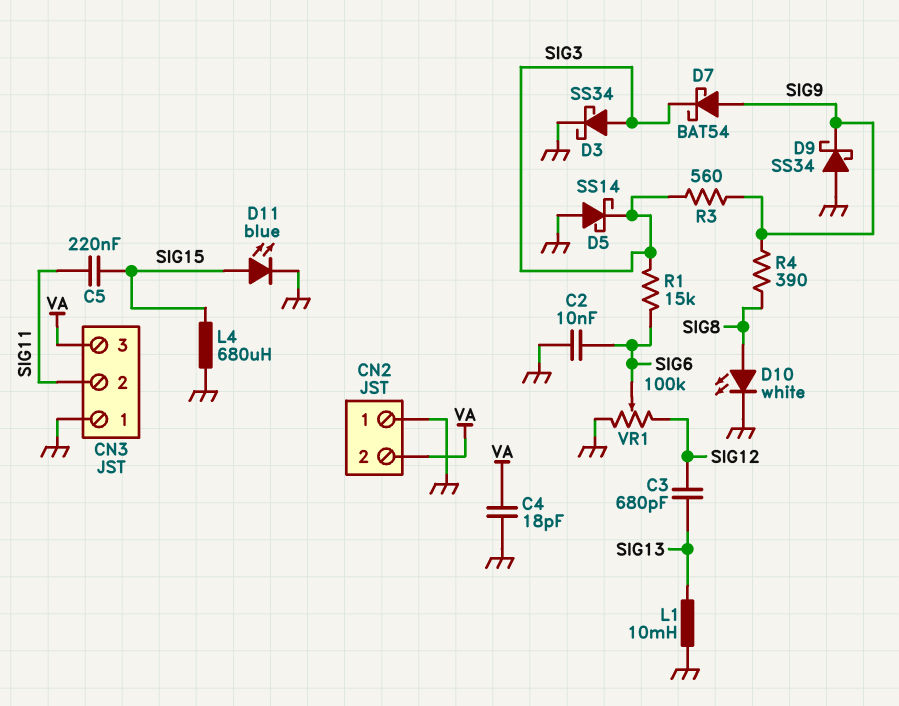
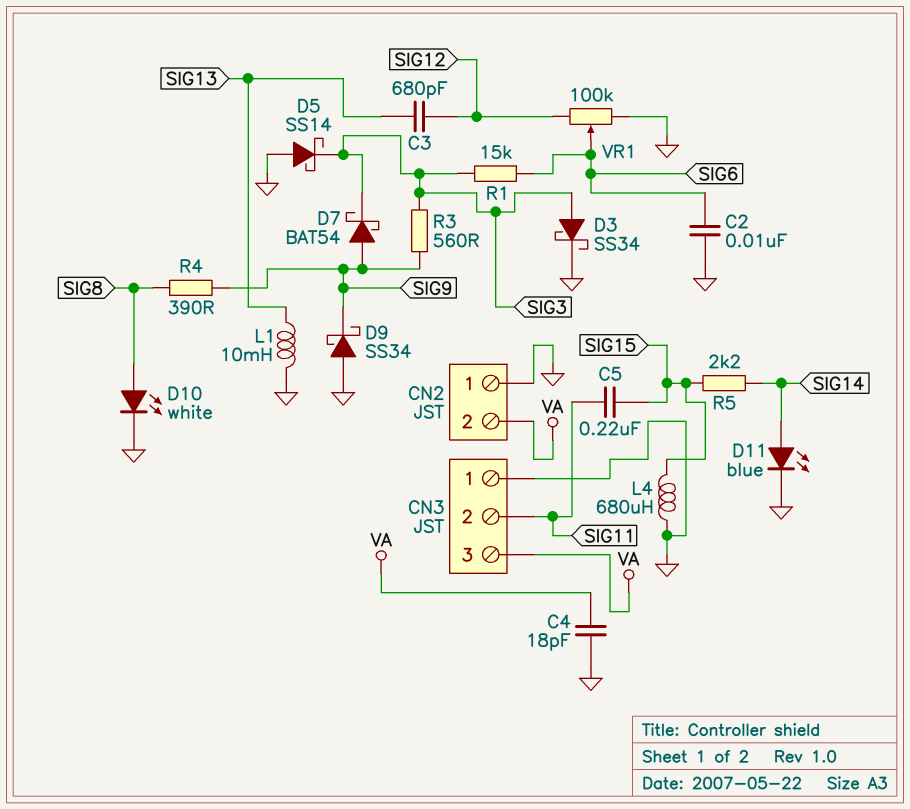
D11: LED blue (A SIG15, K GND) -> LED blue (A SIG14, K GND)
R5: none -> 2.2k (SIG14, SIG15)

